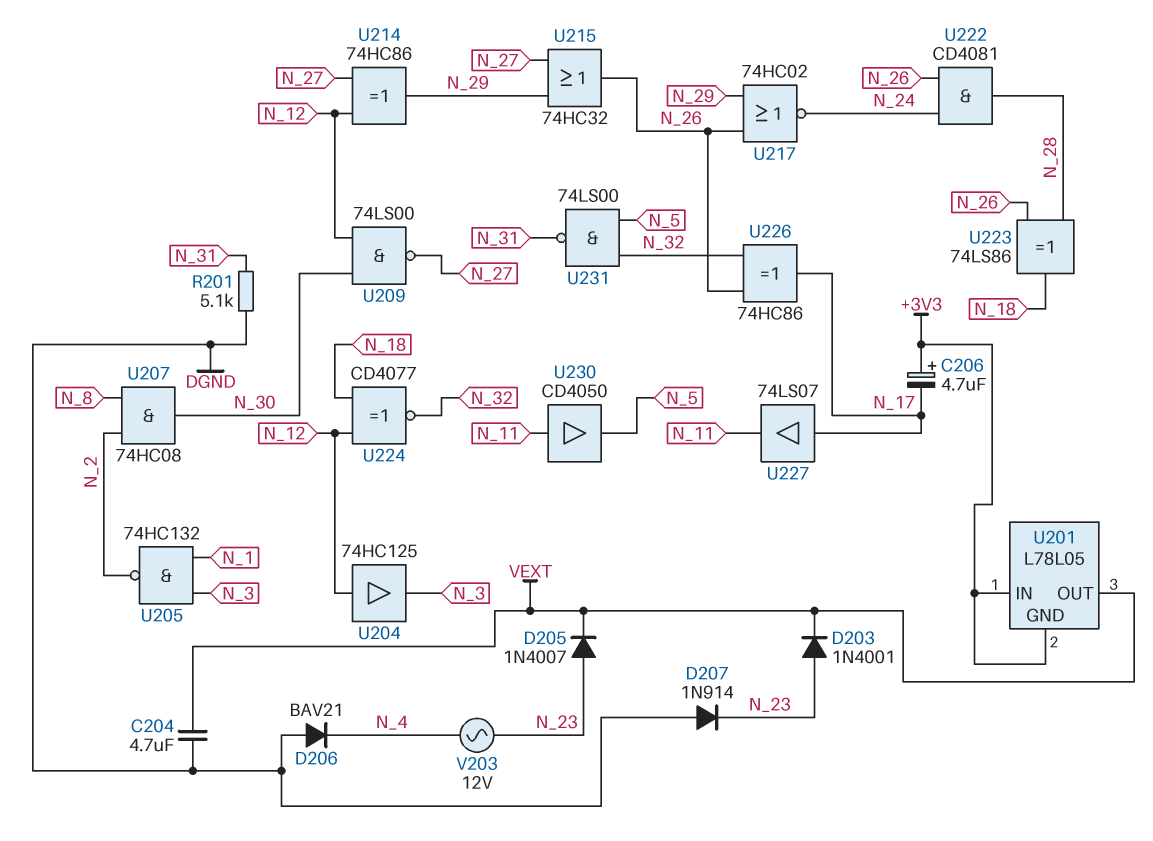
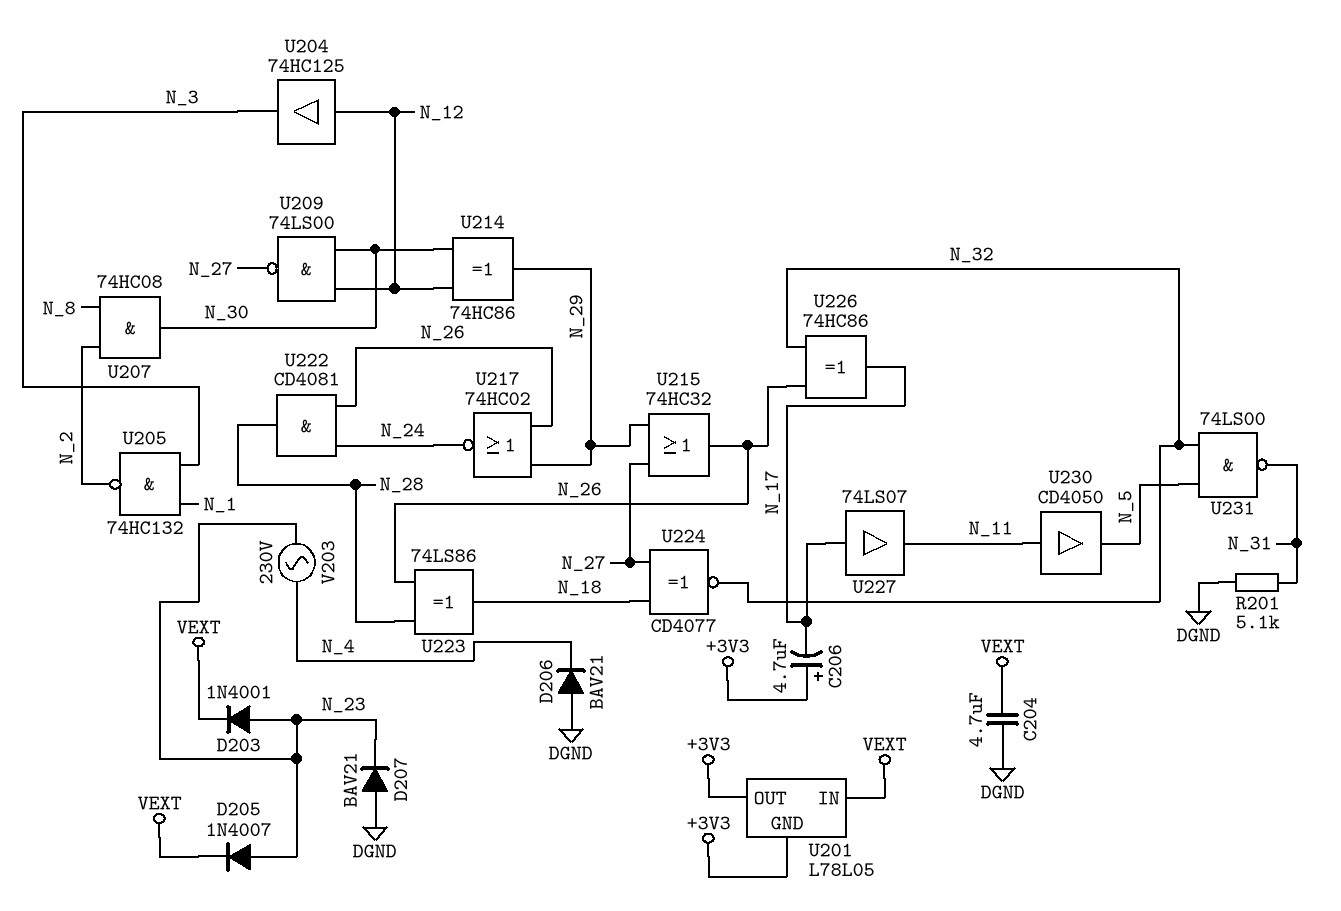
D207: diode 1N914 (A DGND, K N_23) -> diode BAV21 (A DGND, K N_23)
U201 pin IN: +3V3 -> VEXT
U201 pin OUT: VEXT -> +3V3
U214: XOR 74HC86 (in N_12, in N_27, out N_29) -> XOR 74HC86 (in N_12, in N_30, out N_29)
U224: XNOR CD4077 (in N_12, in N_18, out N_32) -> XNOR CD4077 (in N_18, in N_27, out N_32)
V203: AC 12V (N_4, N_23) -> AC 230V (N_4, N_23)

